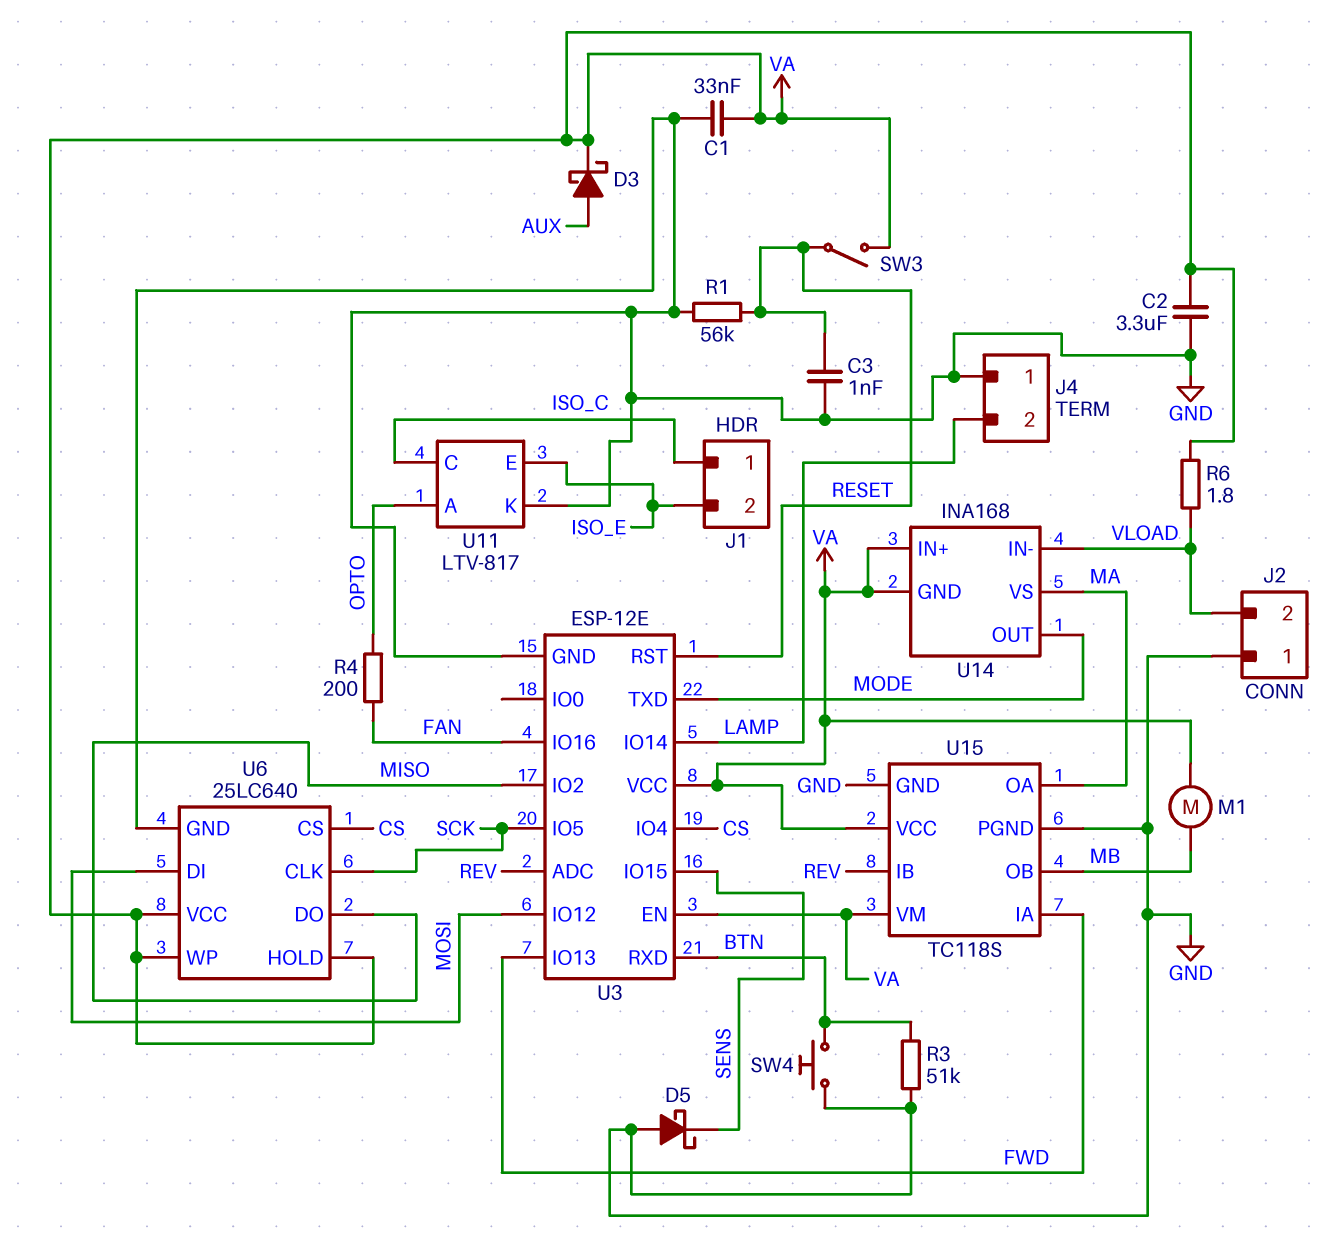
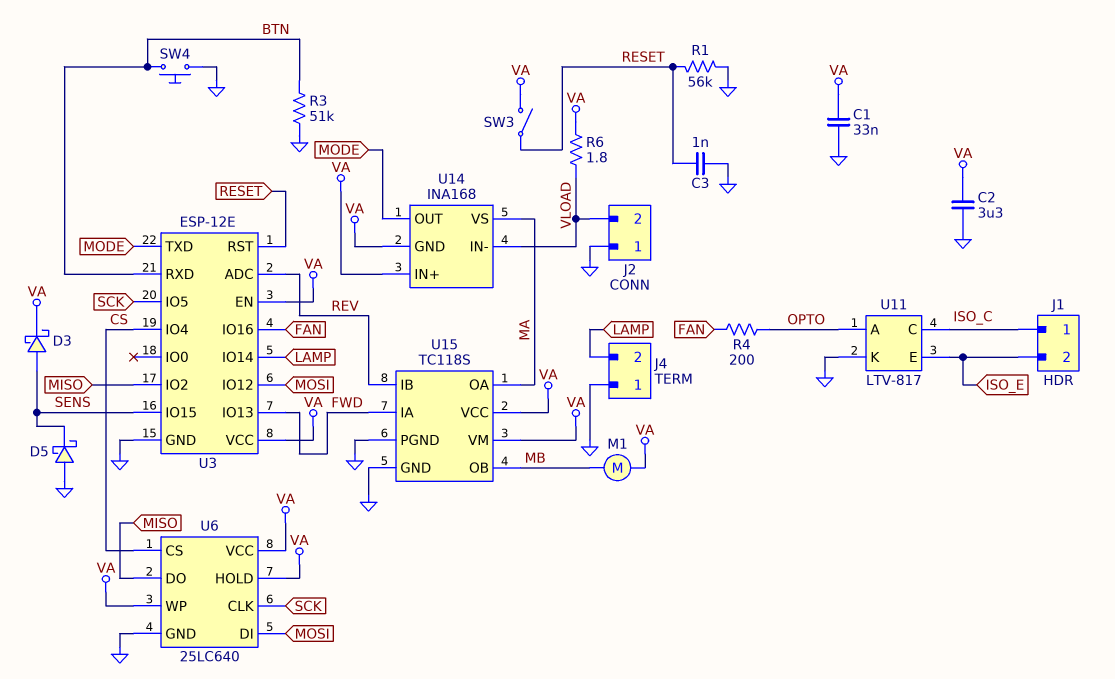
D3: schottky (A AUX, K VA) -> schottky (A SENS, K VA)

